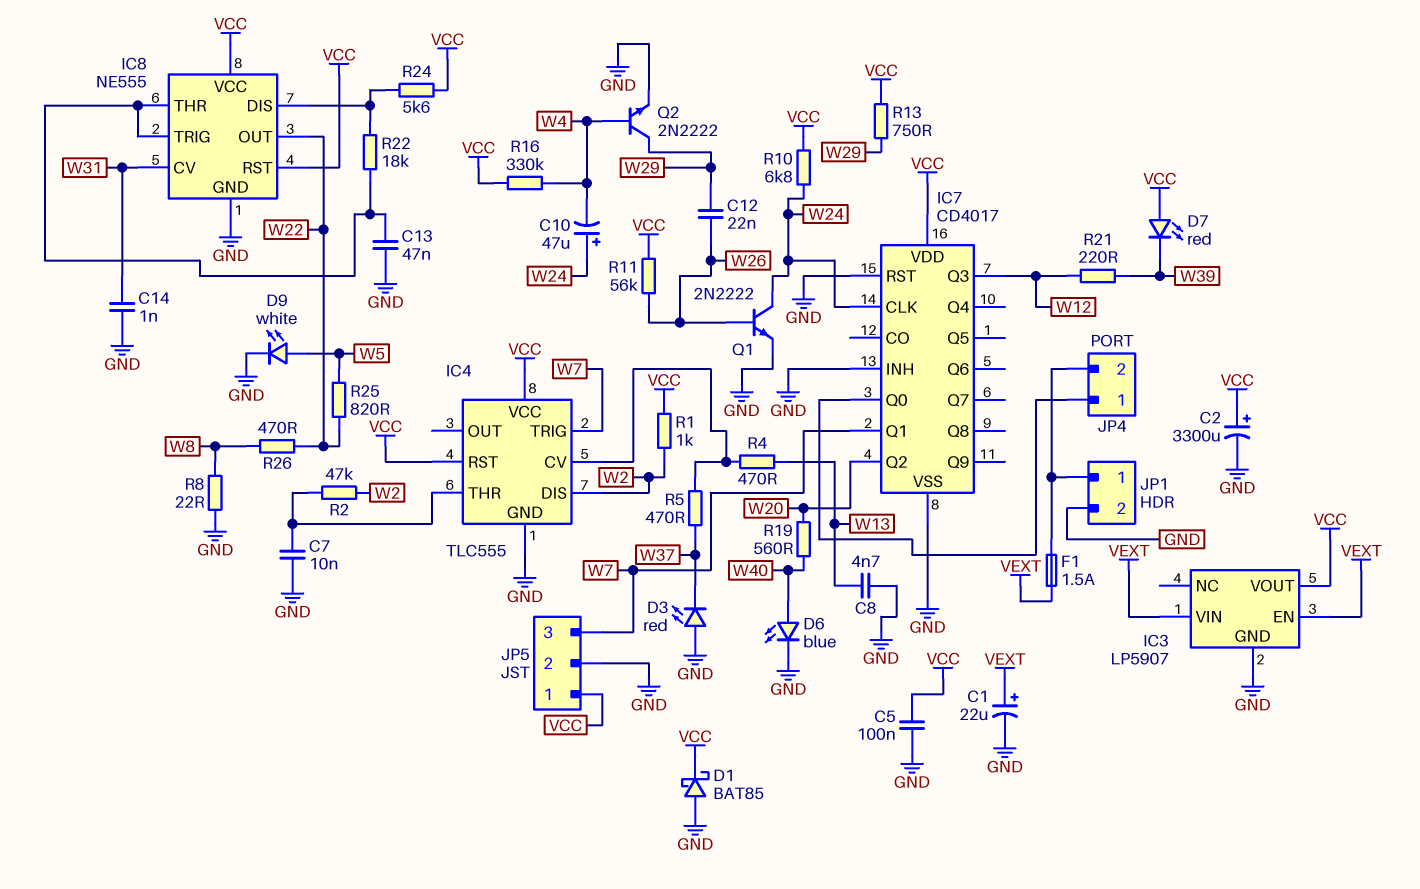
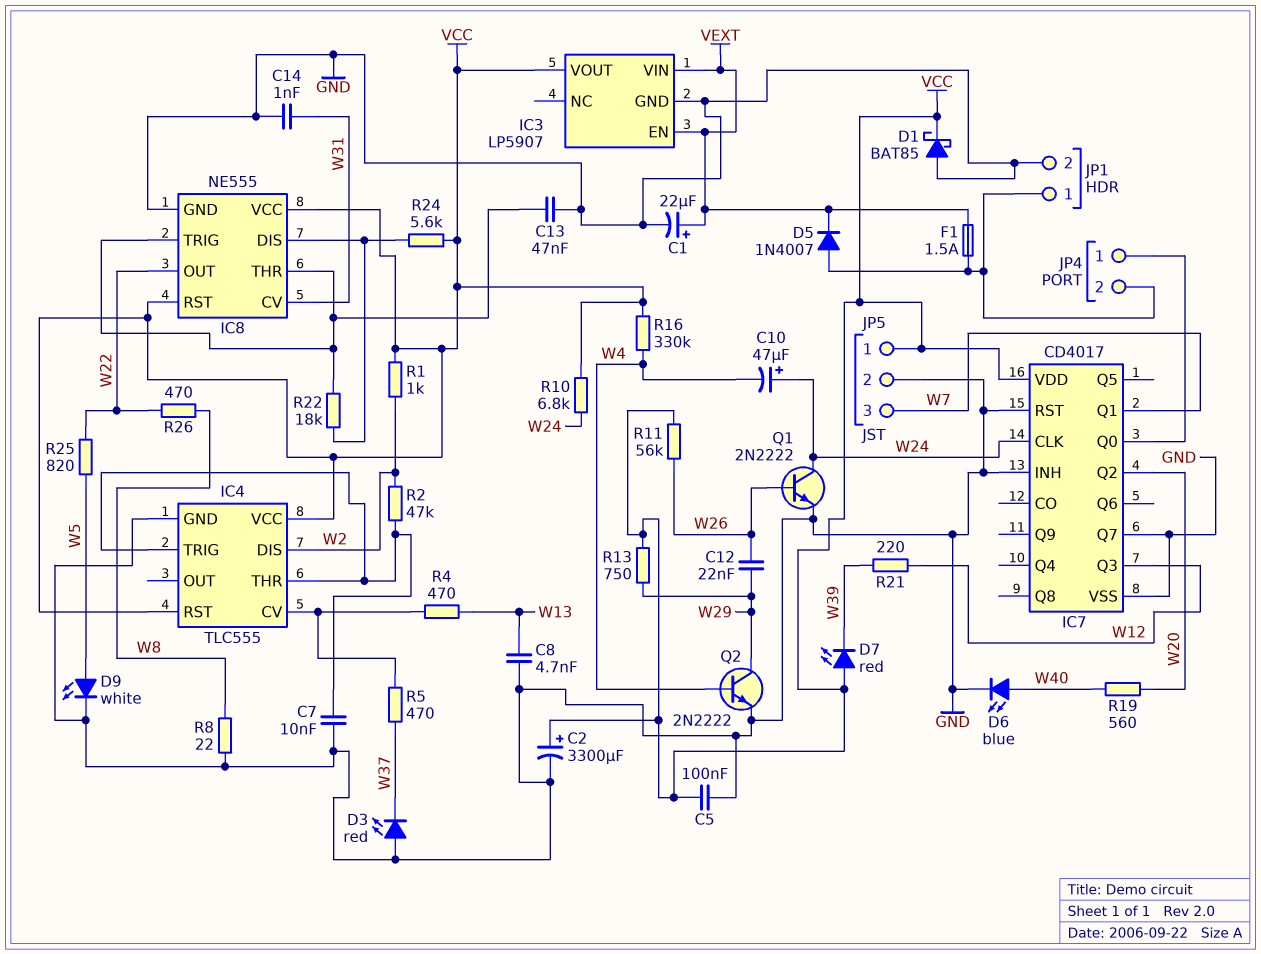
D5: none -> diode 1N4007 (A JP1/1, K VEXT)
IC4 pin TRIG: W7 -> IC4/THR
IC7 pin Q7: none -> GND

